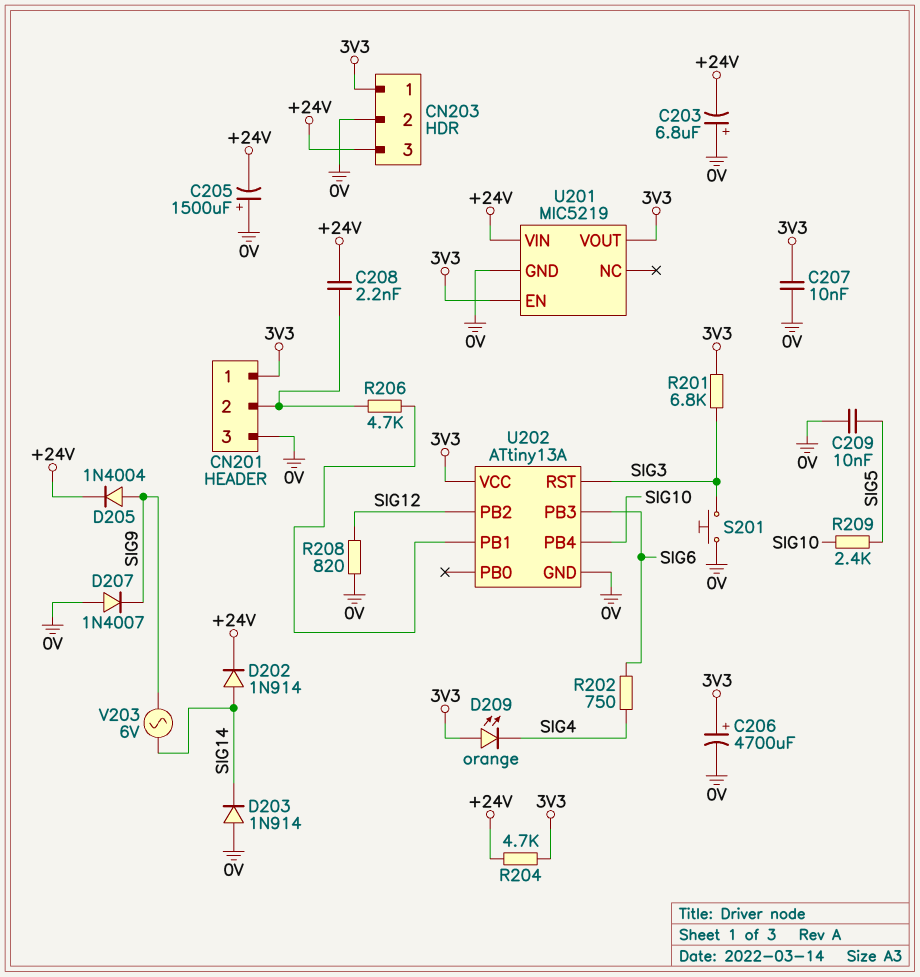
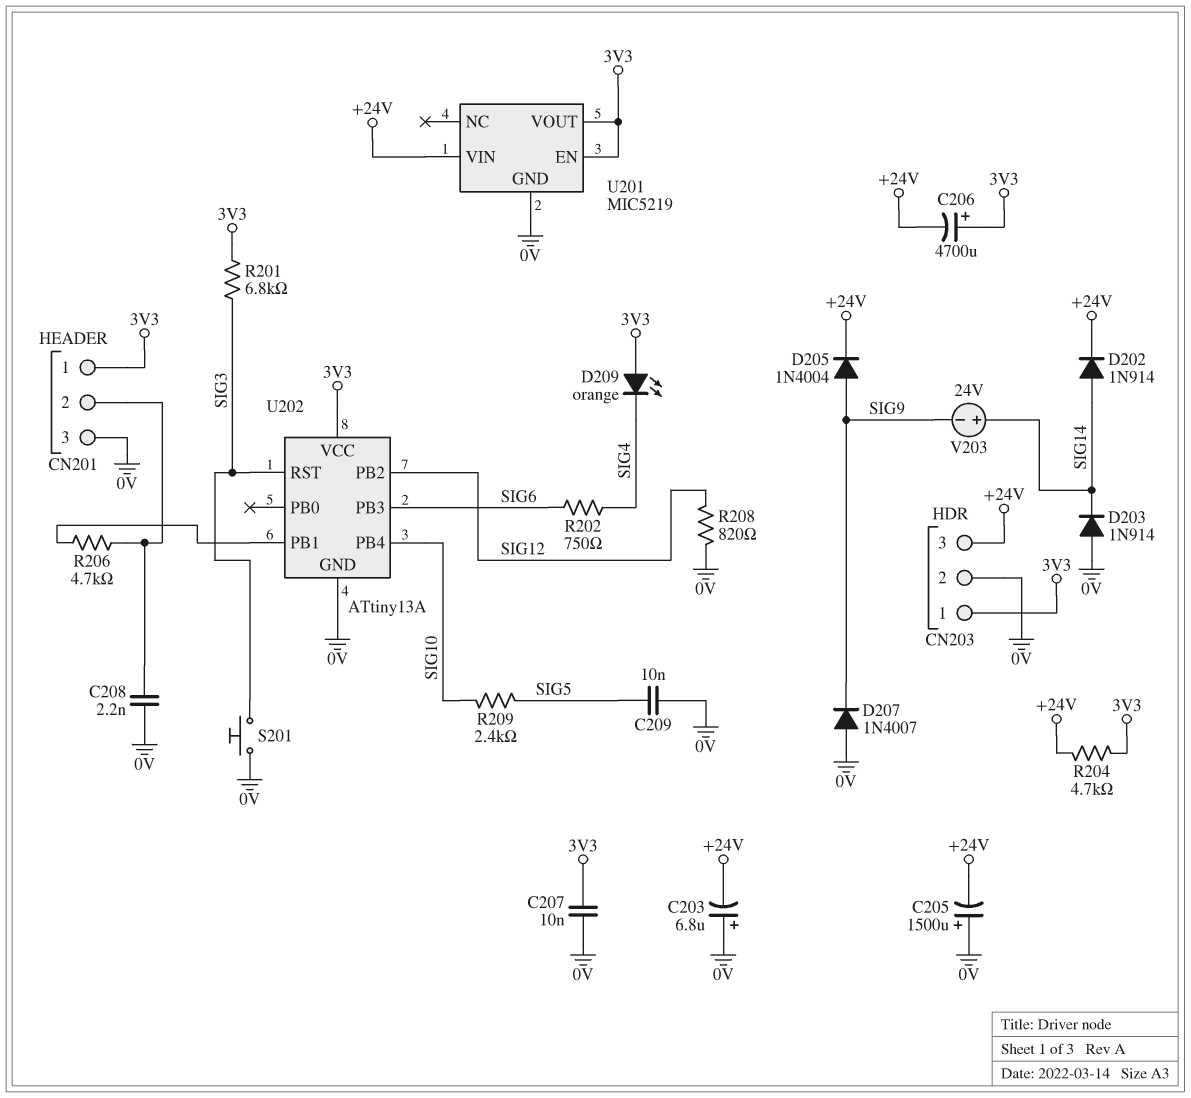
C206: 4700uF (plus 3V3, minus 0V) -> 4700uF (plus 3V3, minus +24V)
C208: 2.2nF (+24V, CN201/2) -> 2.2nF (0V, CN201/2)
V203: AC 6V (SIG9, SIG14) -> 24V (plus SIG14, minus SIG9)

